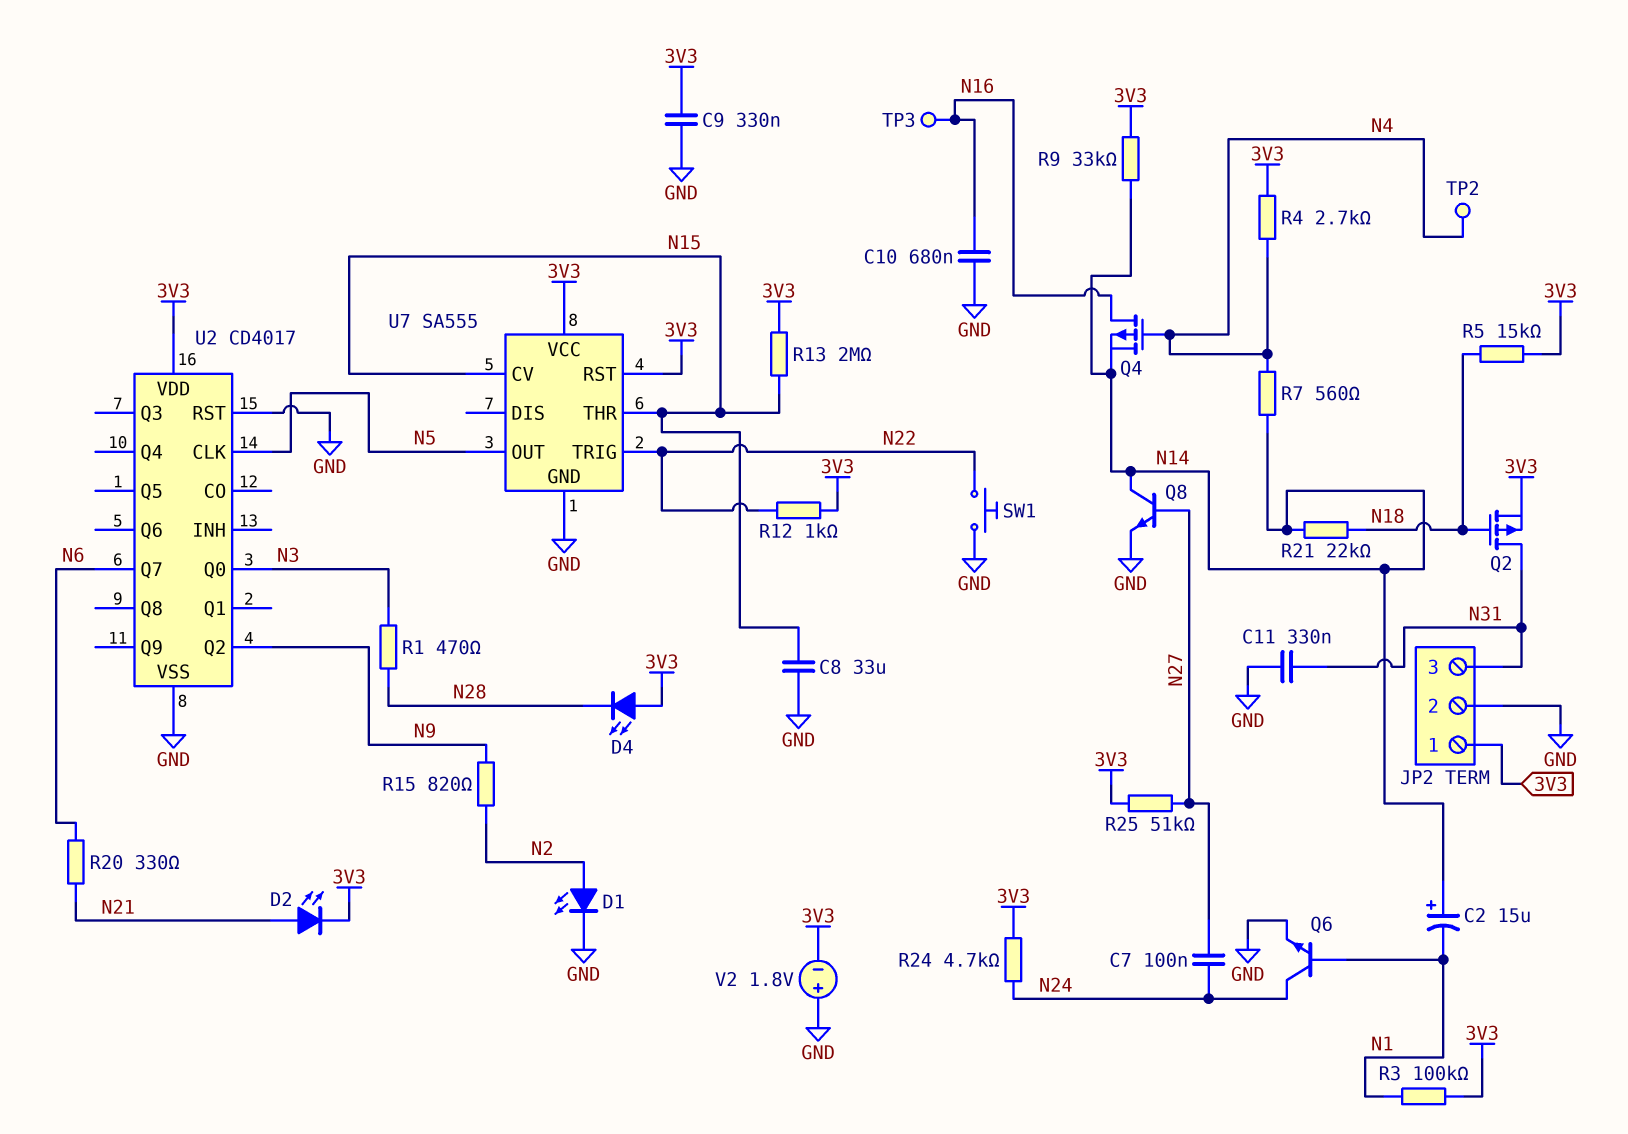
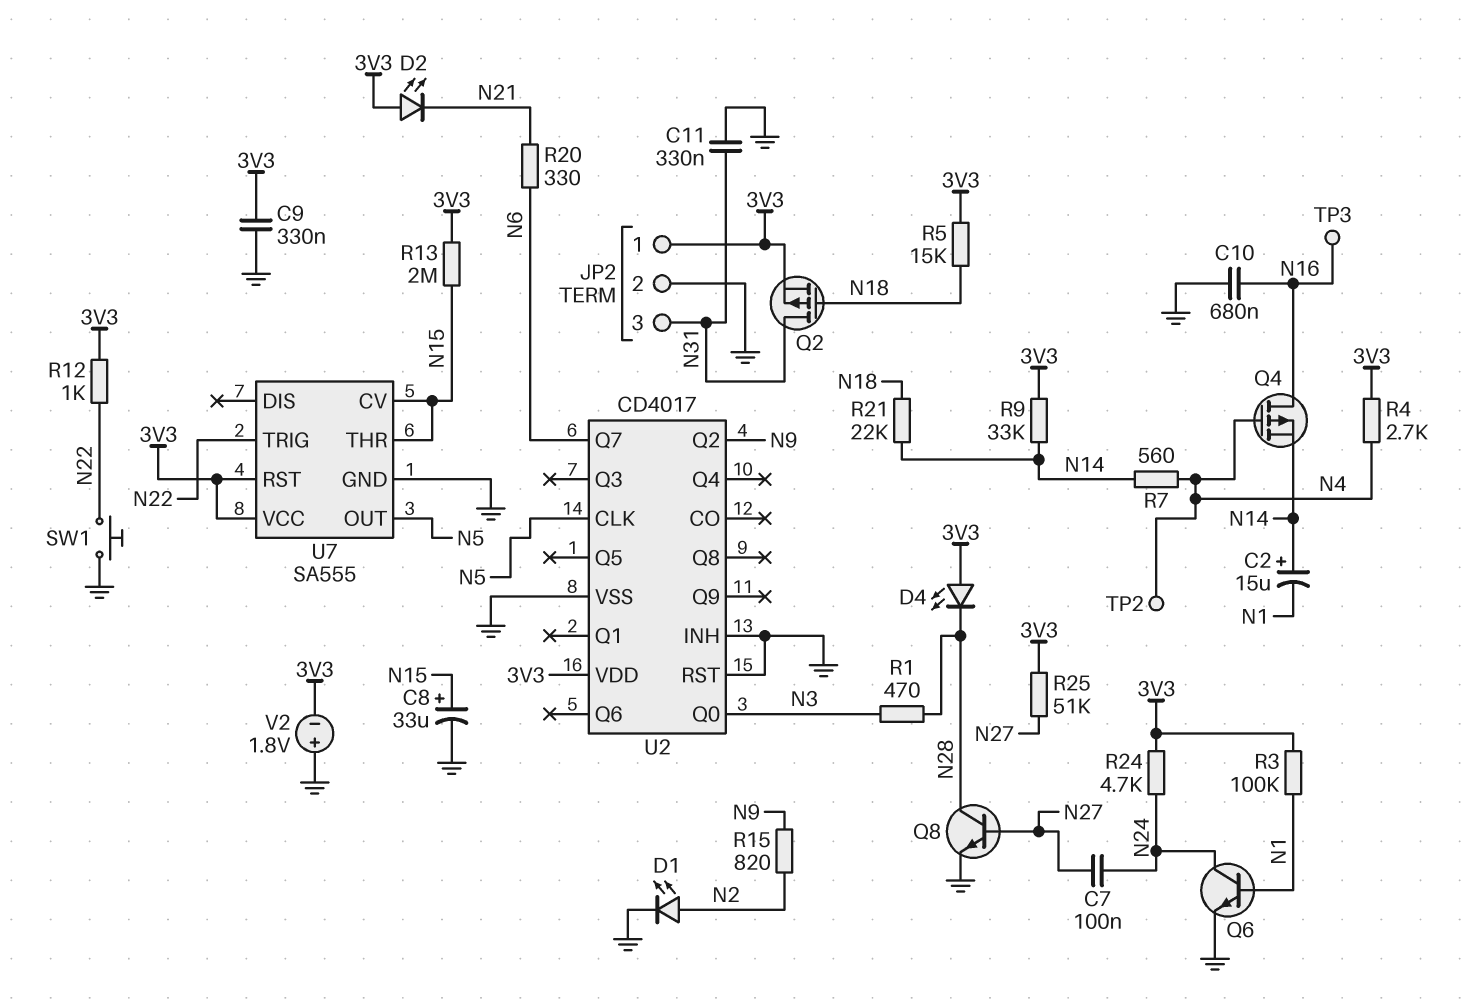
C8: 33uF (GND, N15) -> 33uF (plus N15, minus GND)
D2: LED (A N21, K 3V3) -> LED (A 3V3, K N21)
Q8: NPN (B N27, C N14, E GND) -> NPN (B N27, C N28, E GND)
U2 pin INH: none -> GND

